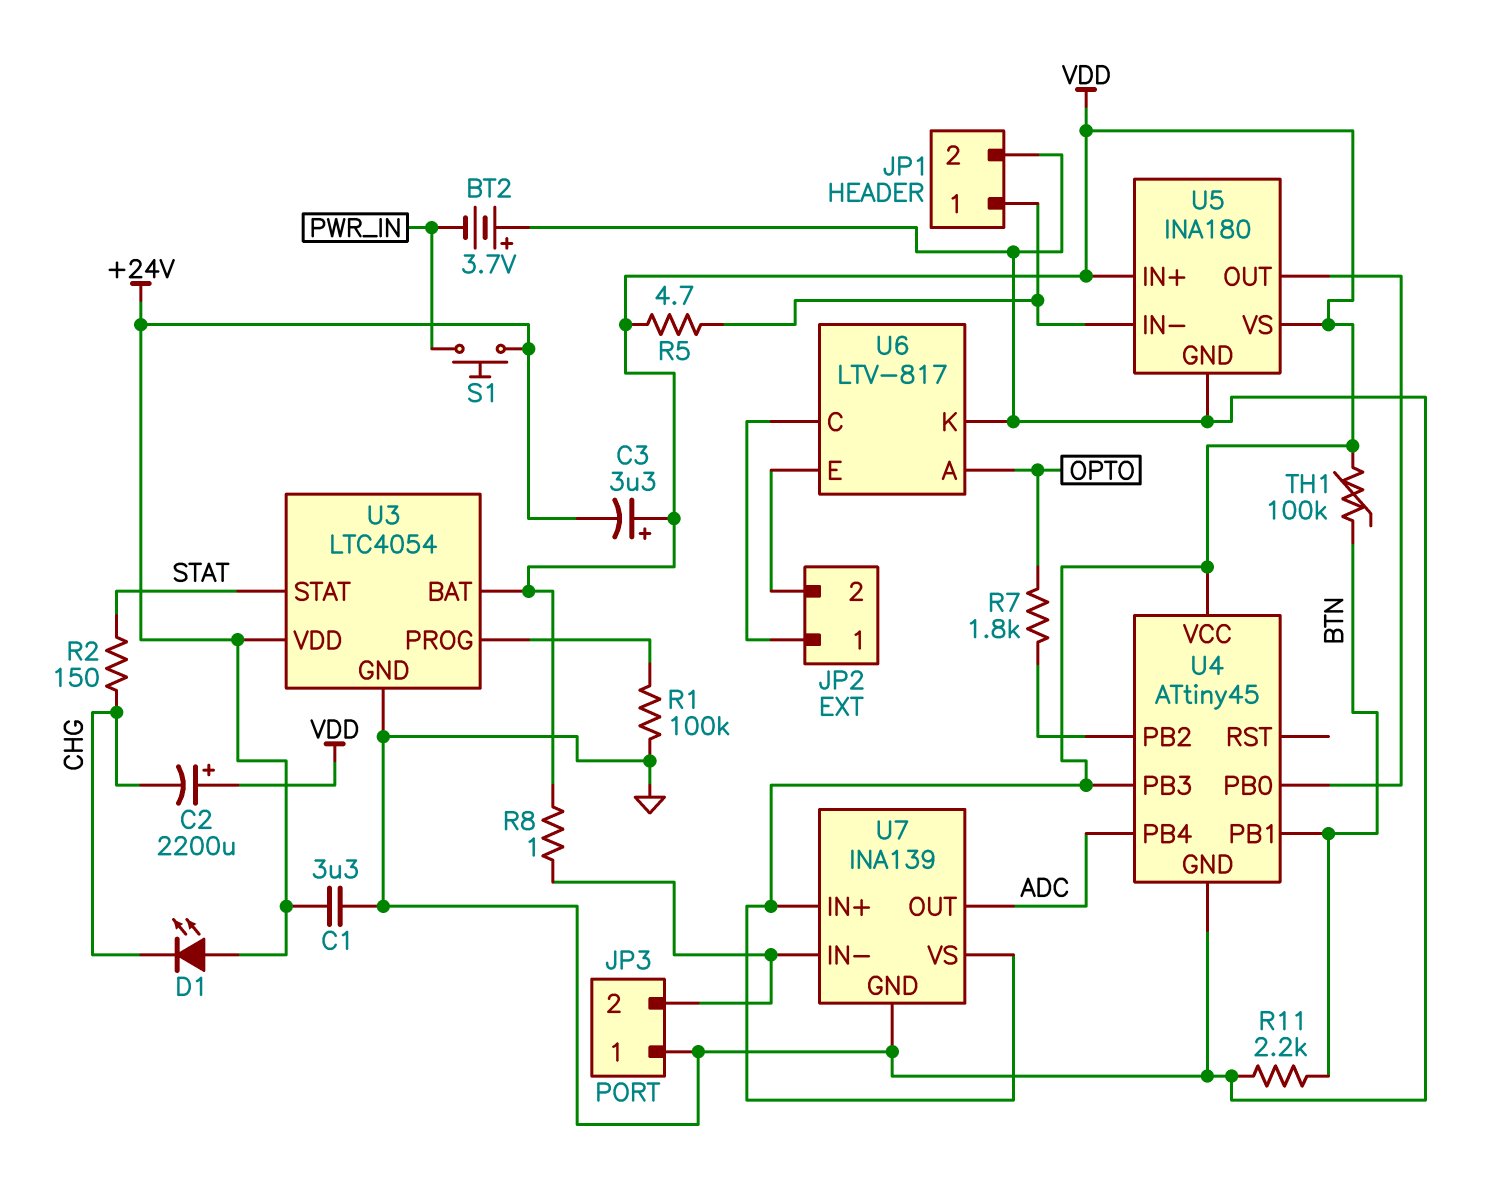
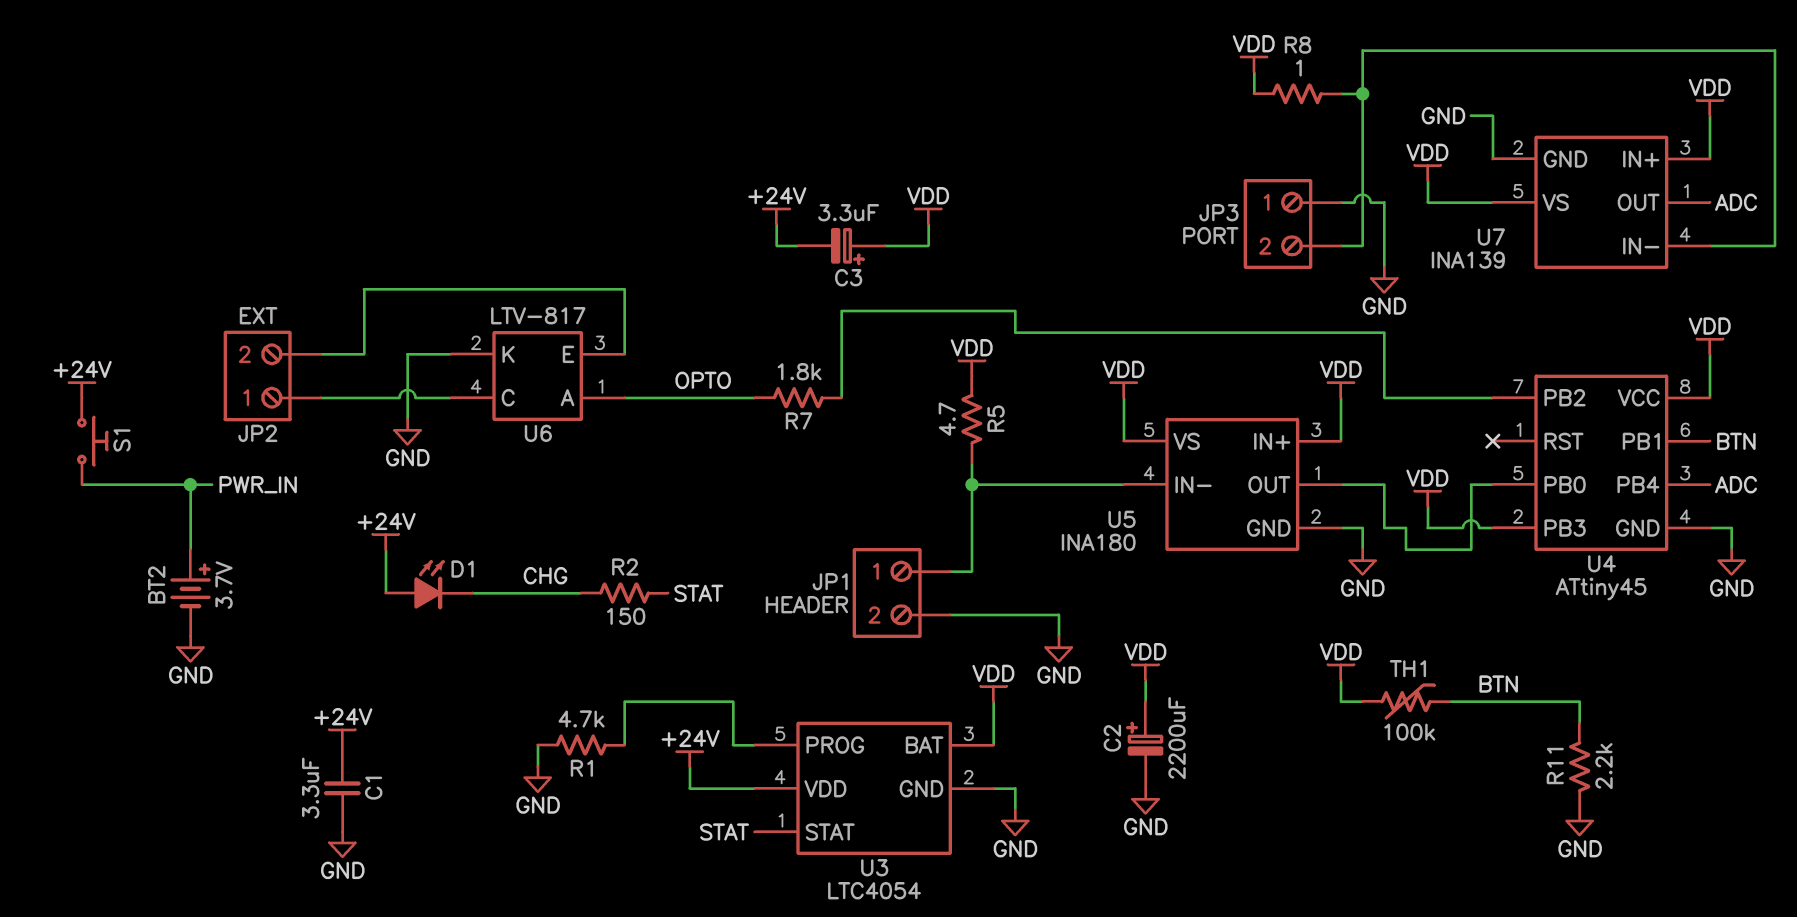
BT2: 3.7V (plus GND, minus PWR_IN) -> 3.7V (plus PWR_IN, minus GND)
C2: 2200uF (plus VDD, minus CHG) -> 2200uF (plus VDD, minus GND)
R1: 100k (GND, U3/PROG) -> 4.7k (GND, U3/PROG)

